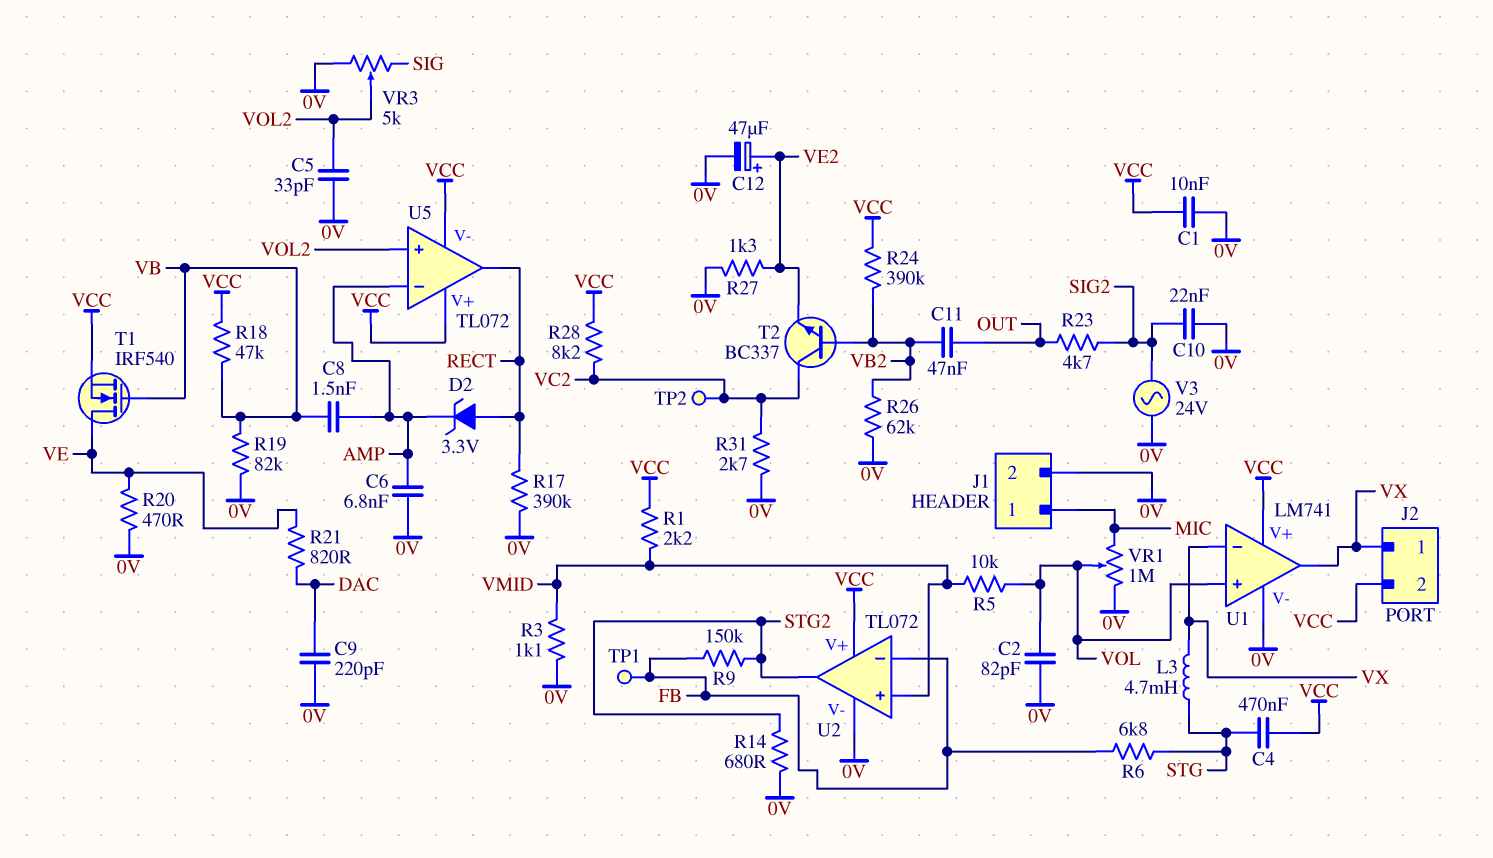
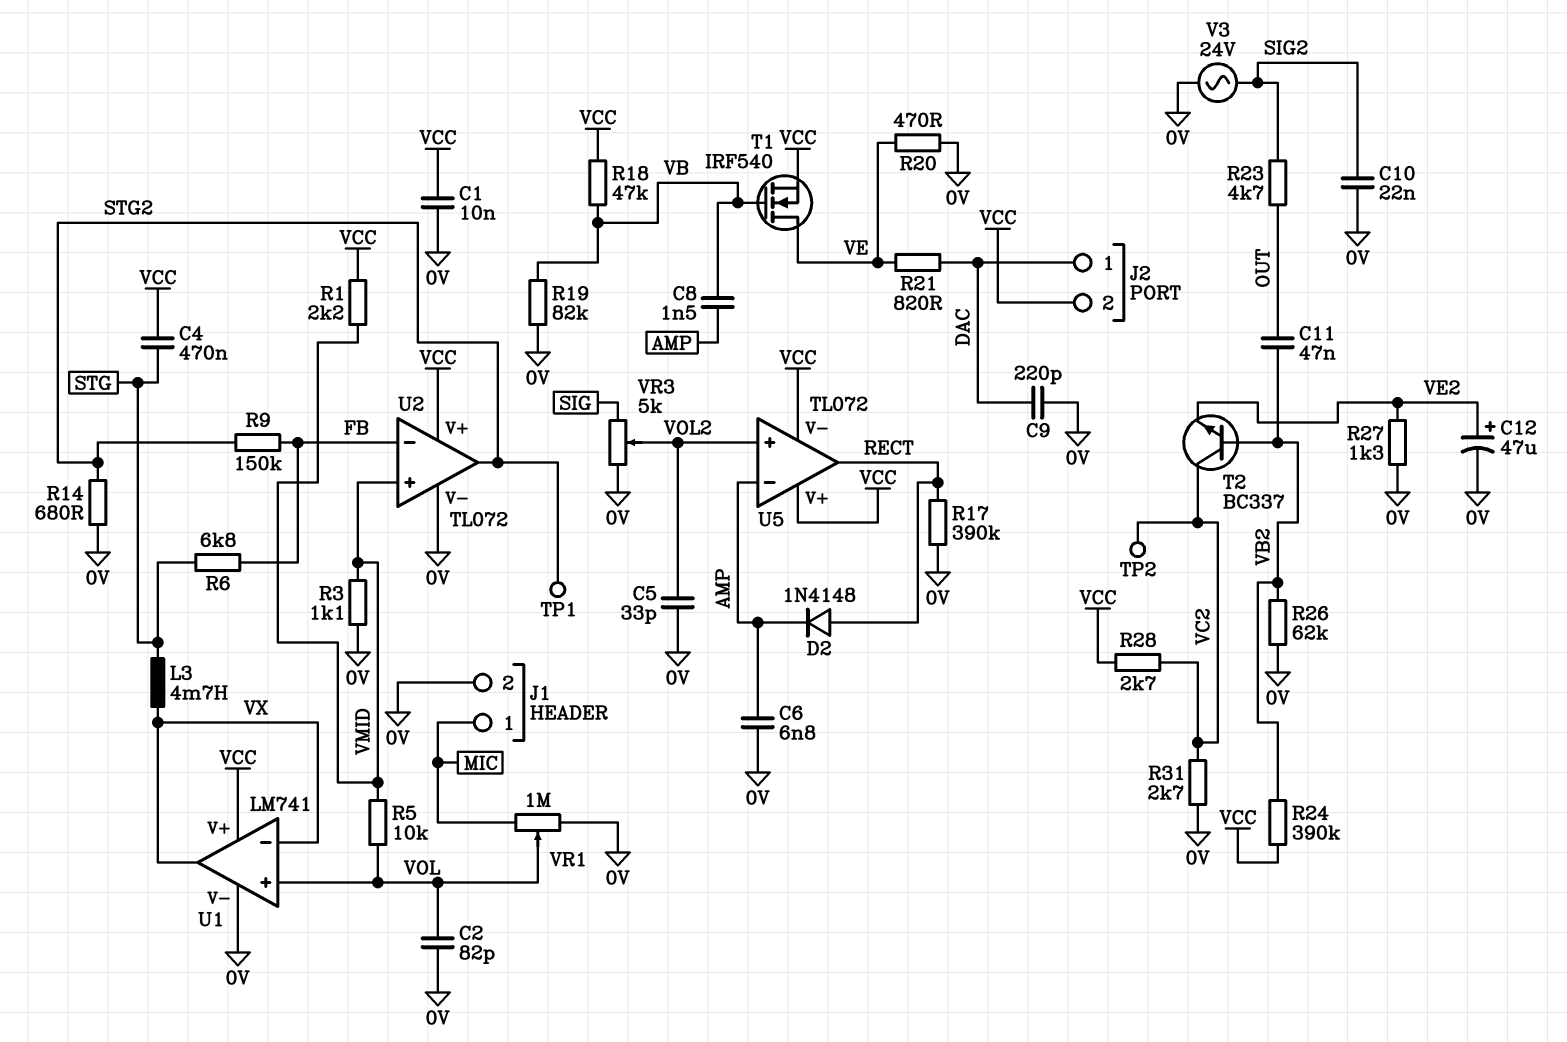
D2: zener 3.3V (A RECT, K AMP) -> diode 1N4148 (A RECT, K AMP)
J2 pin 1: VX -> DAC
R28: 8.2k (VC2, VCC) -> 2.7k (VC2, VCC)
TP1: test point (FB) -> test point (STG2)

